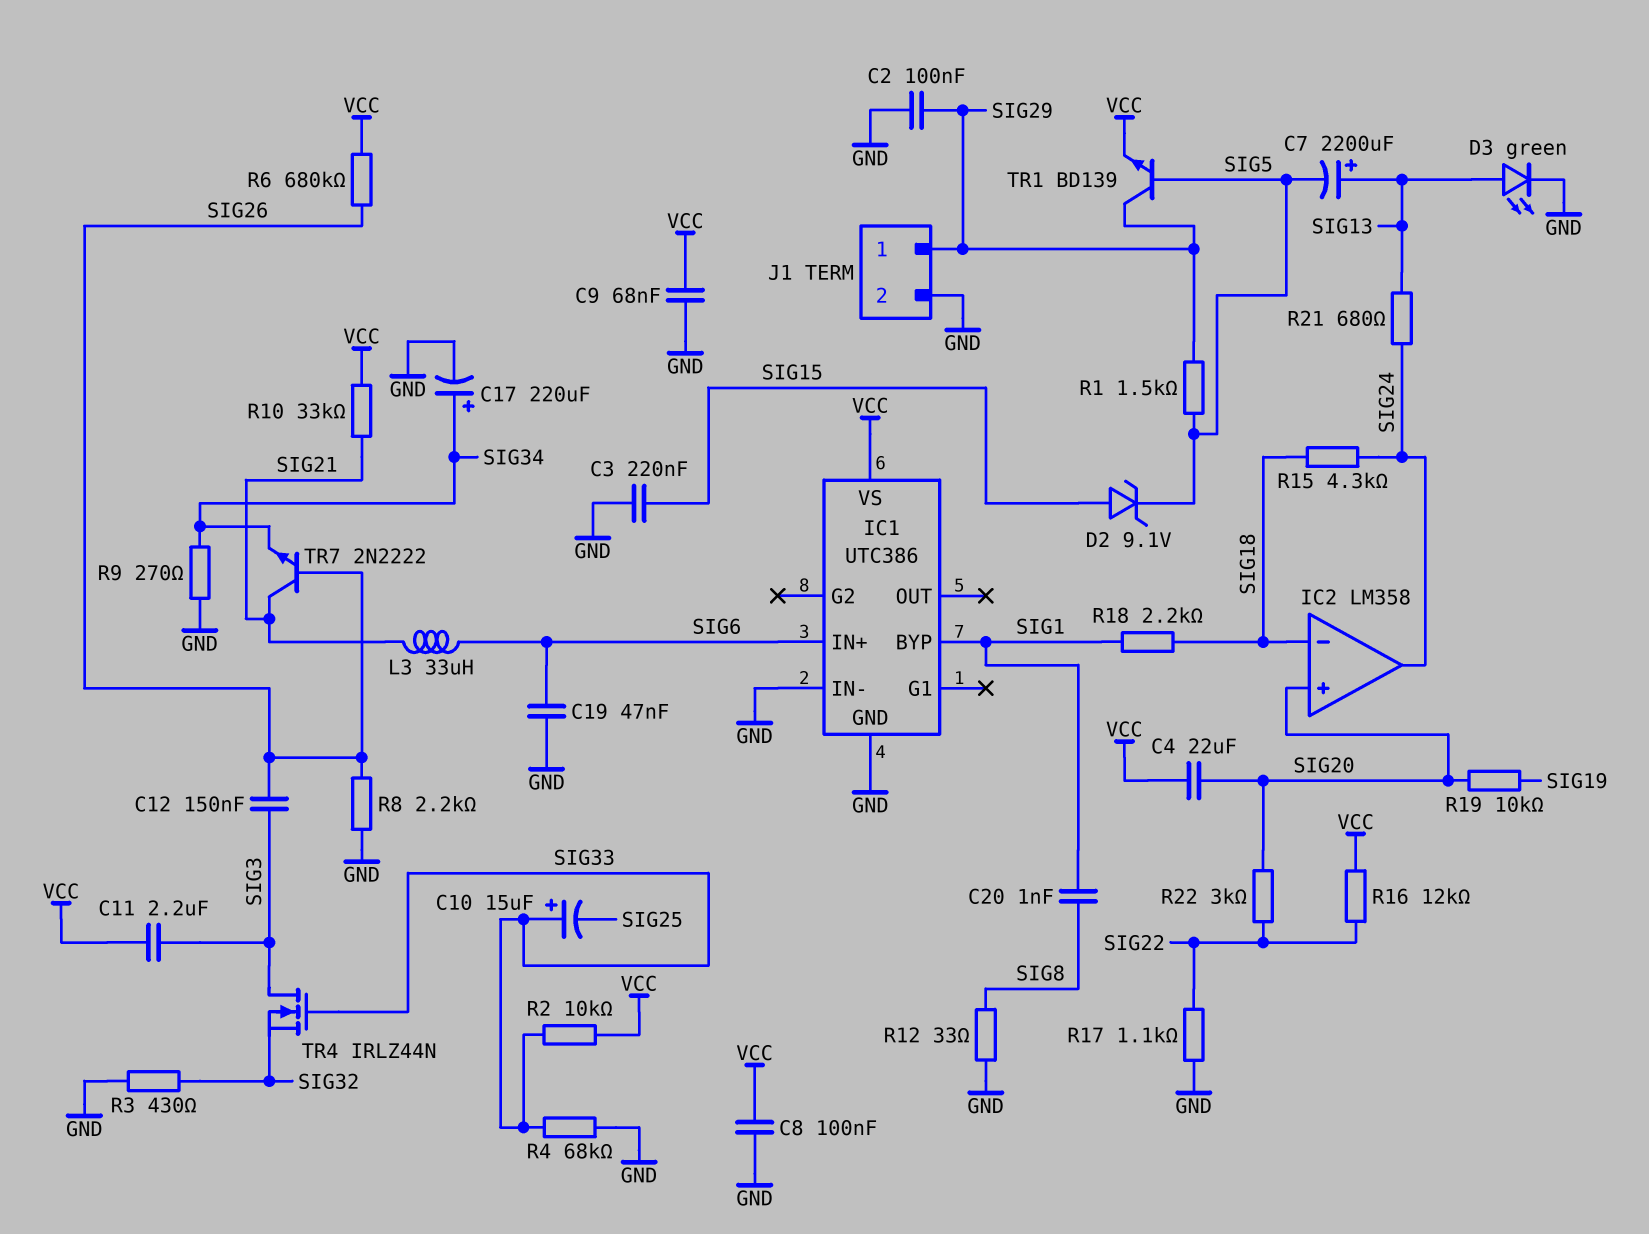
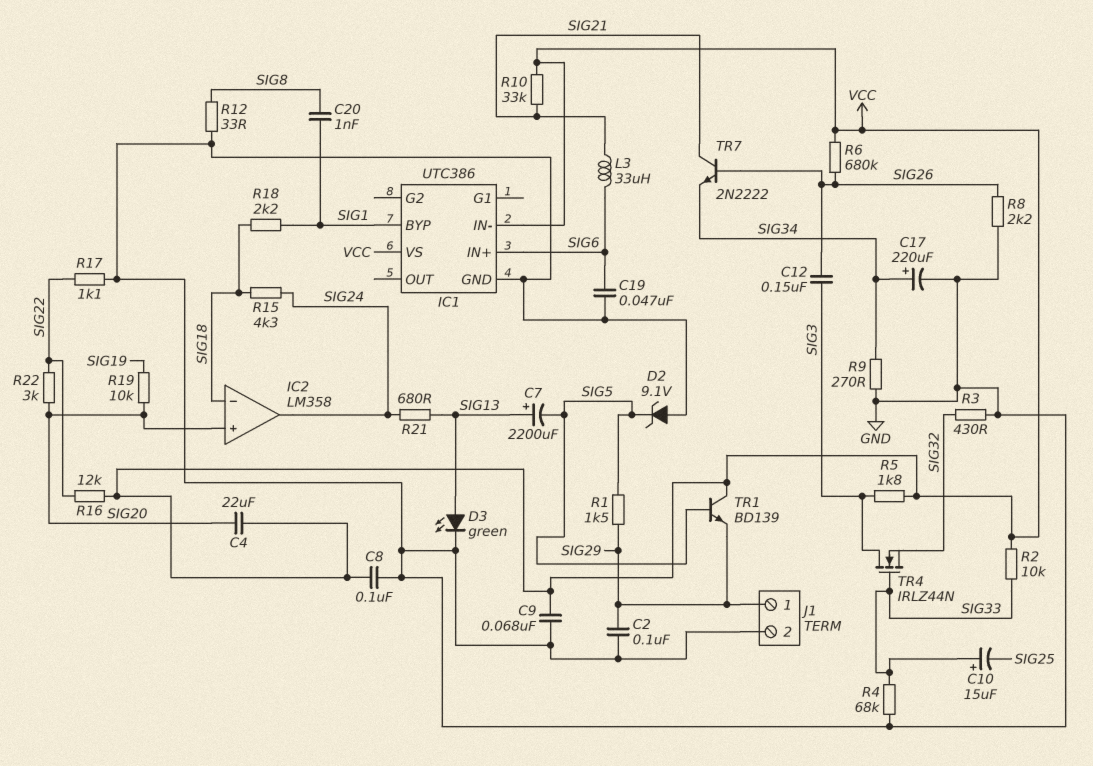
C3: 220nF (GND, SIG15) -> none
C11: 2.2uF (SIG3, VCC) -> none
D2: zener 9.1V (A SIG15, K SIG5) -> zener 9.1V (A GND, K SIG5)
IC1 pin IN-: GND -> VCC
R5: none -> 1.8k (SIG3, VCC)
TR1: NPN BD139 (B SIG5, C SIG29, E VCC) -> NPN BD139 (B SIG5, C VCC, E SIG29)

